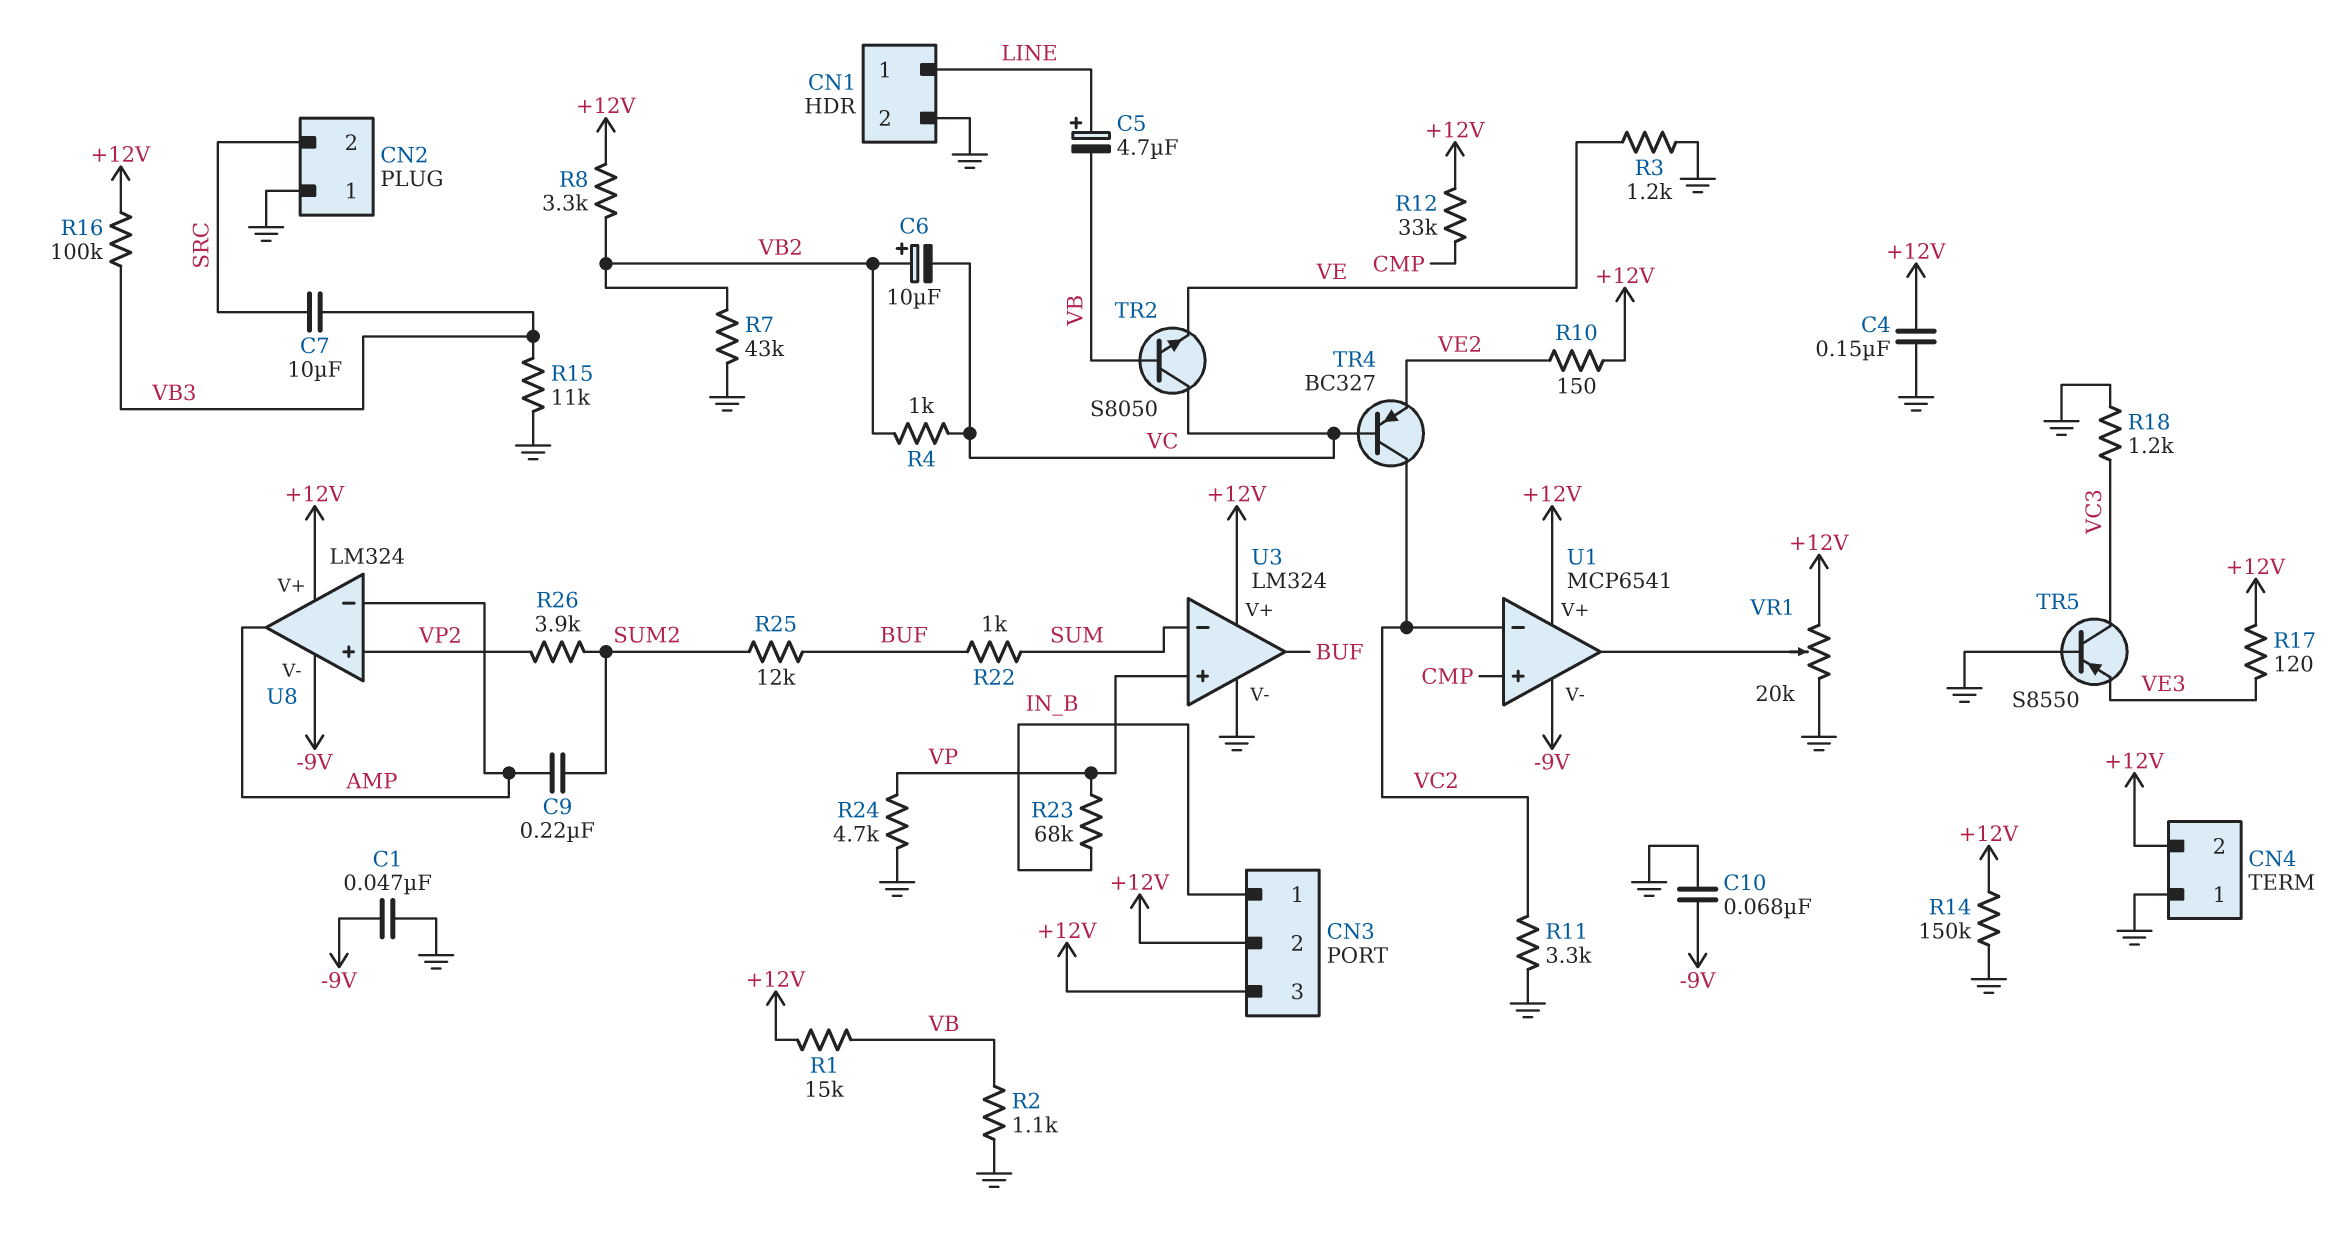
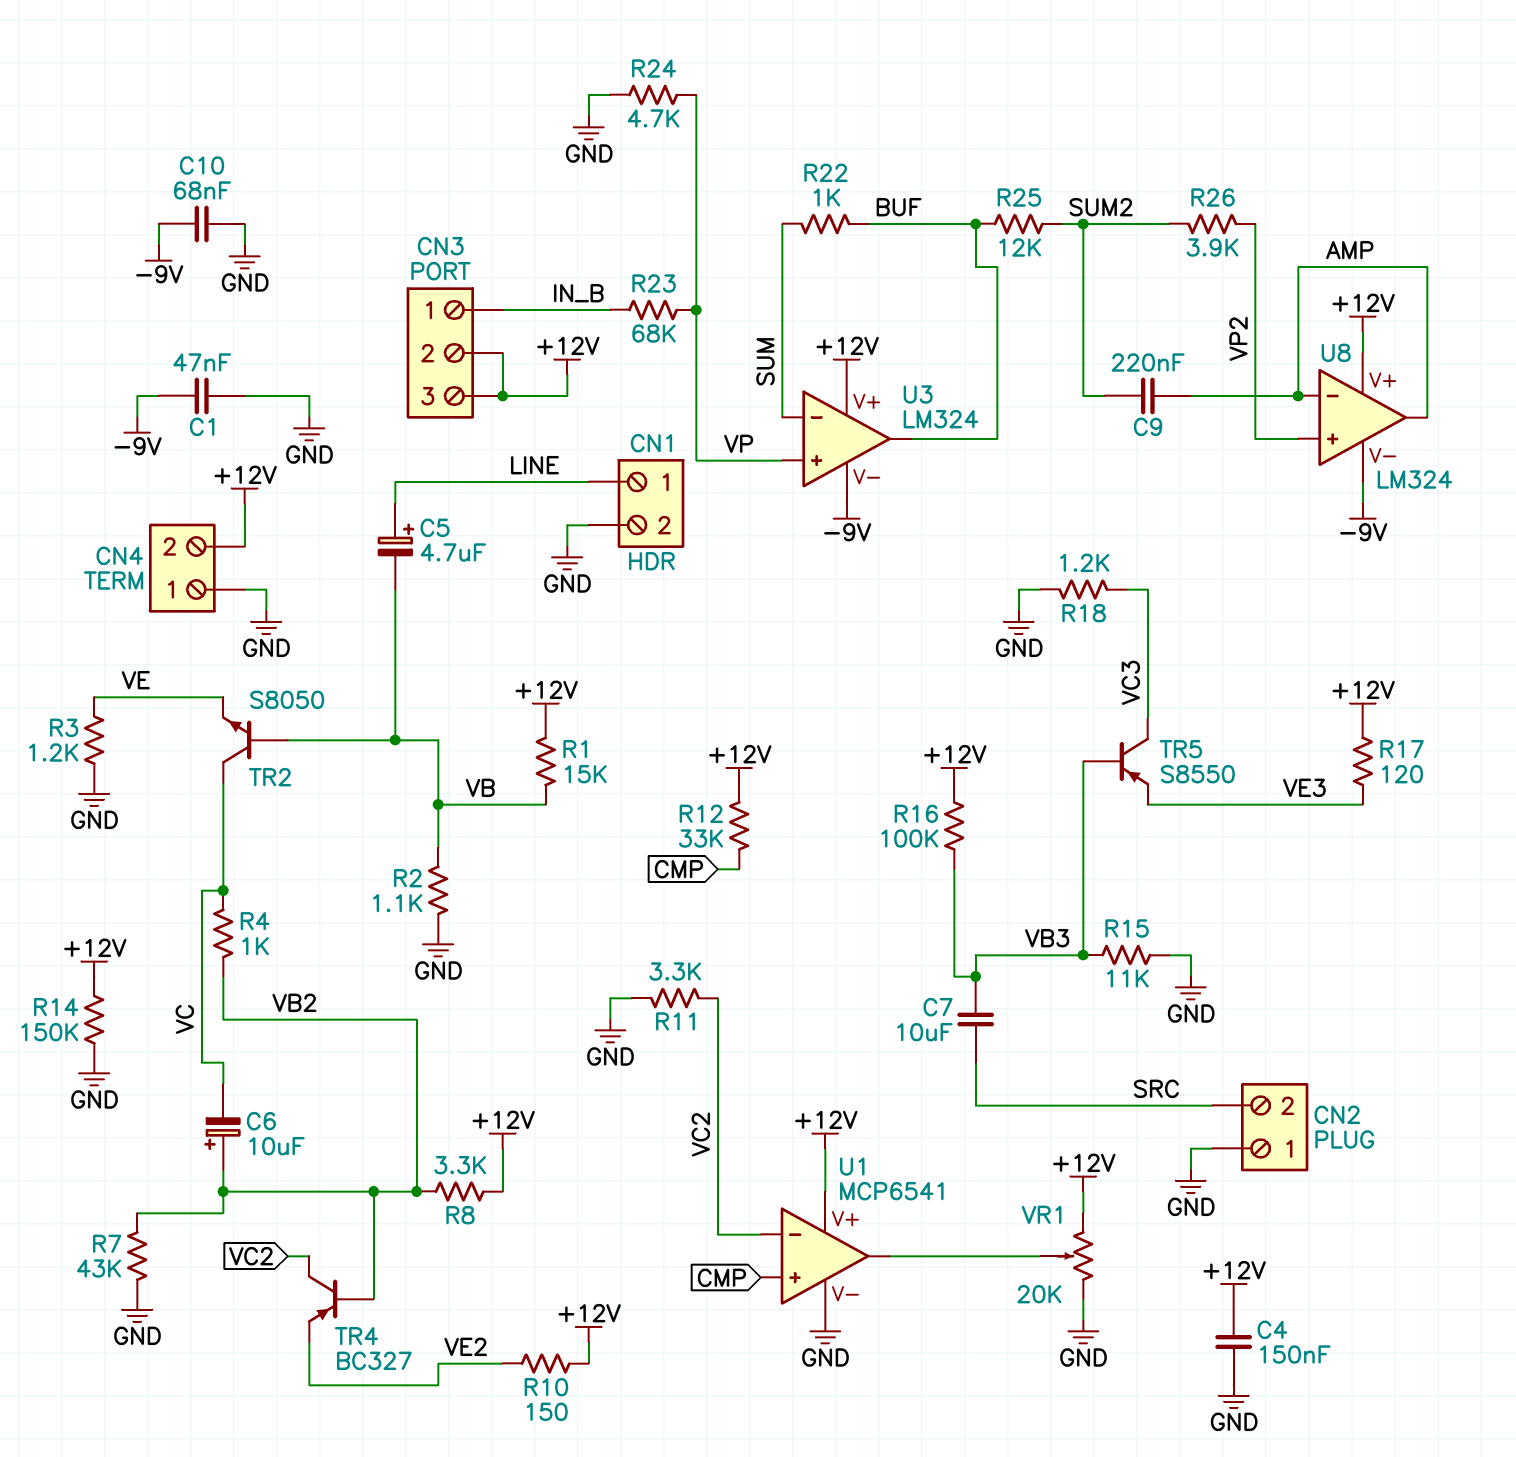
TR4: PNP BC327 (B VC, C VC2, E VE2) -> PNP BC327 (B VB2, C VC2, E VE2)
TR5: PNP S8550 (B GND, C VC3, E VE3) -> PNP S8550 (B VB3, C VC3, E VE3)
U1 pin V-: -9V -> GND
U3 pin V-: GND -> -9V

